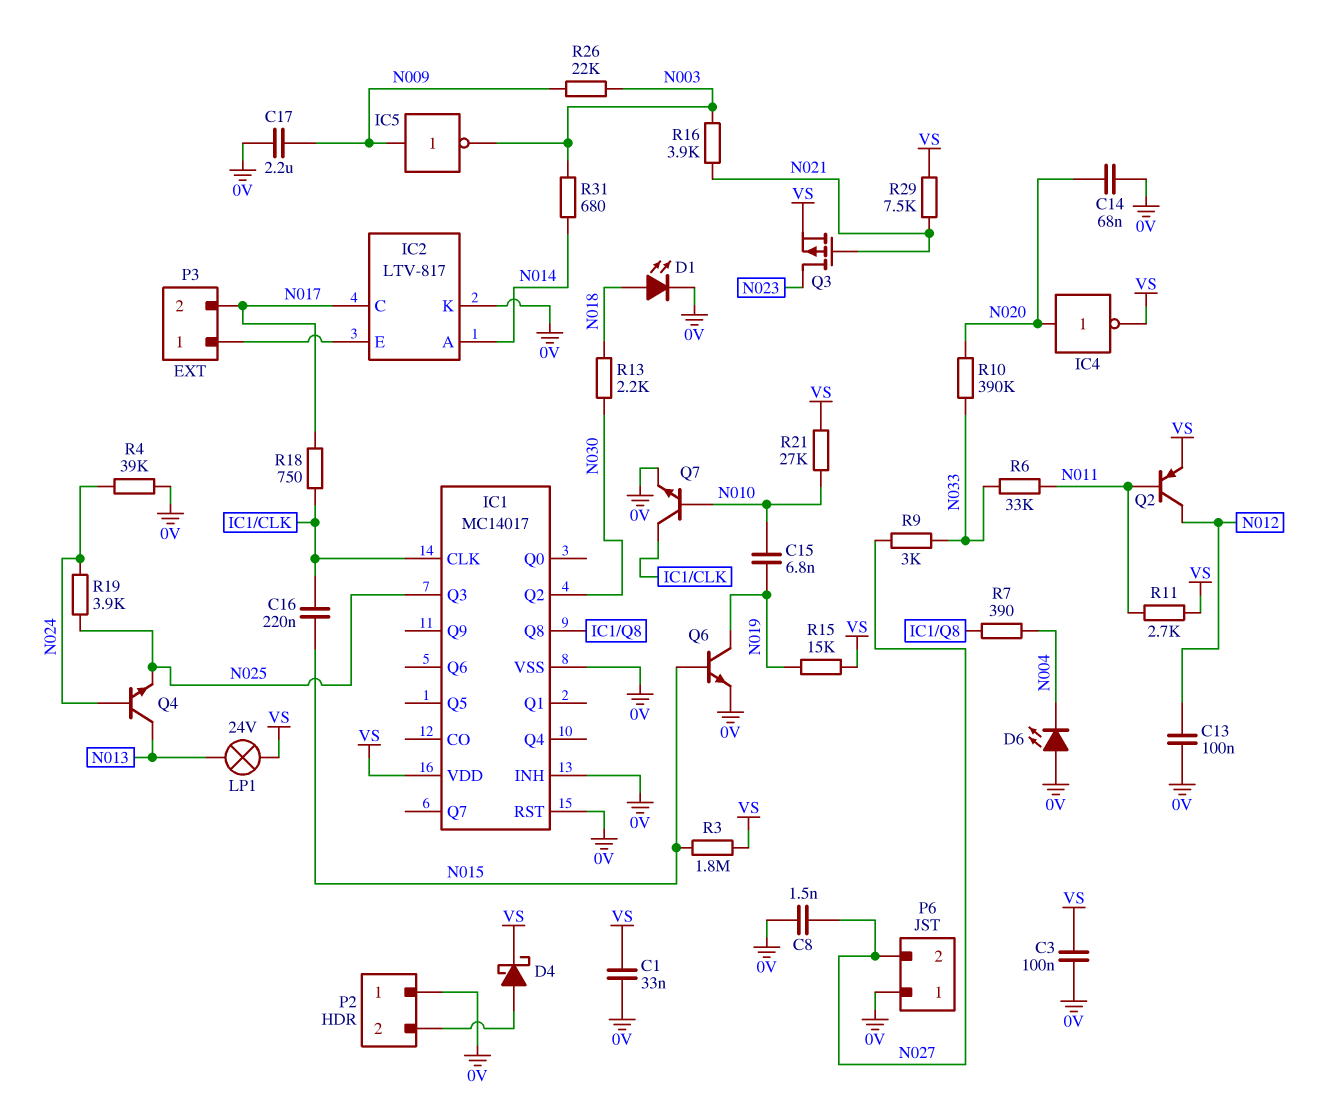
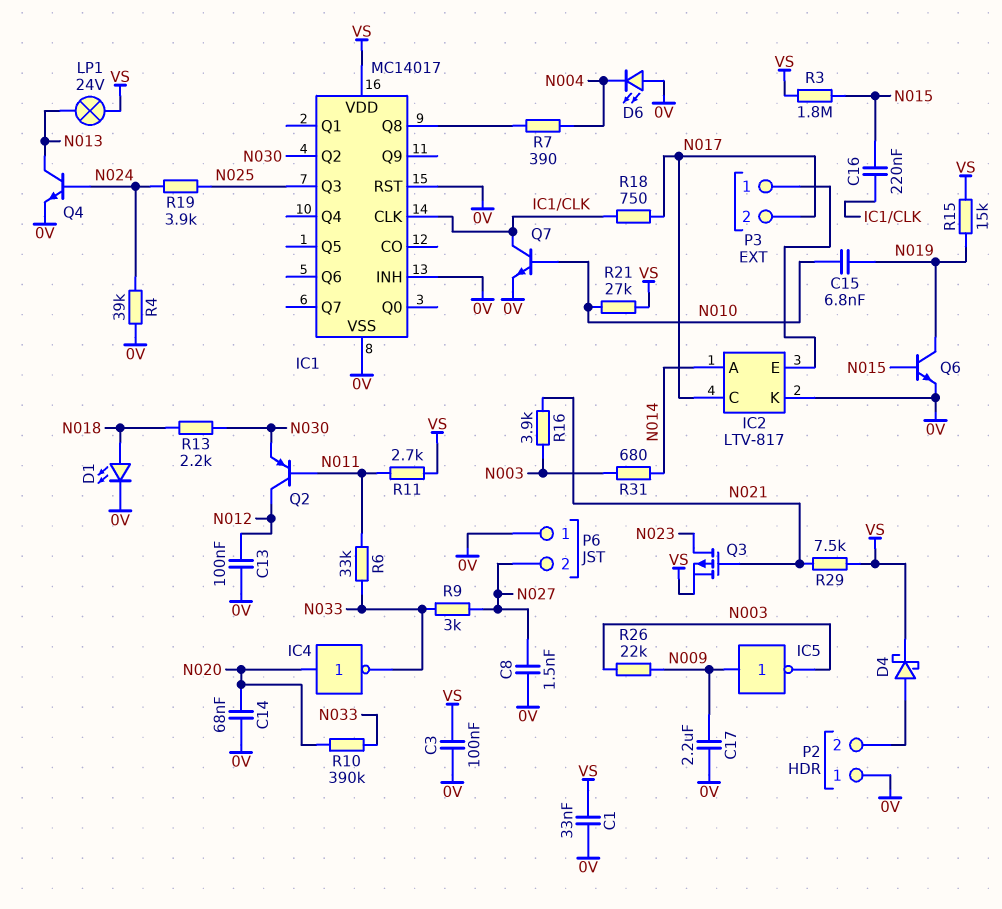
IC4: NOT (in N020, out VS) -> NOT (in N020, out N033)
Q2: PNP (B N011, C N012, E VS) -> PNP (B N011, C N012, E N030)
Q4: NPN (B N024, C N013, E N025) -> NPN (B N024, C N013, E 0V)

